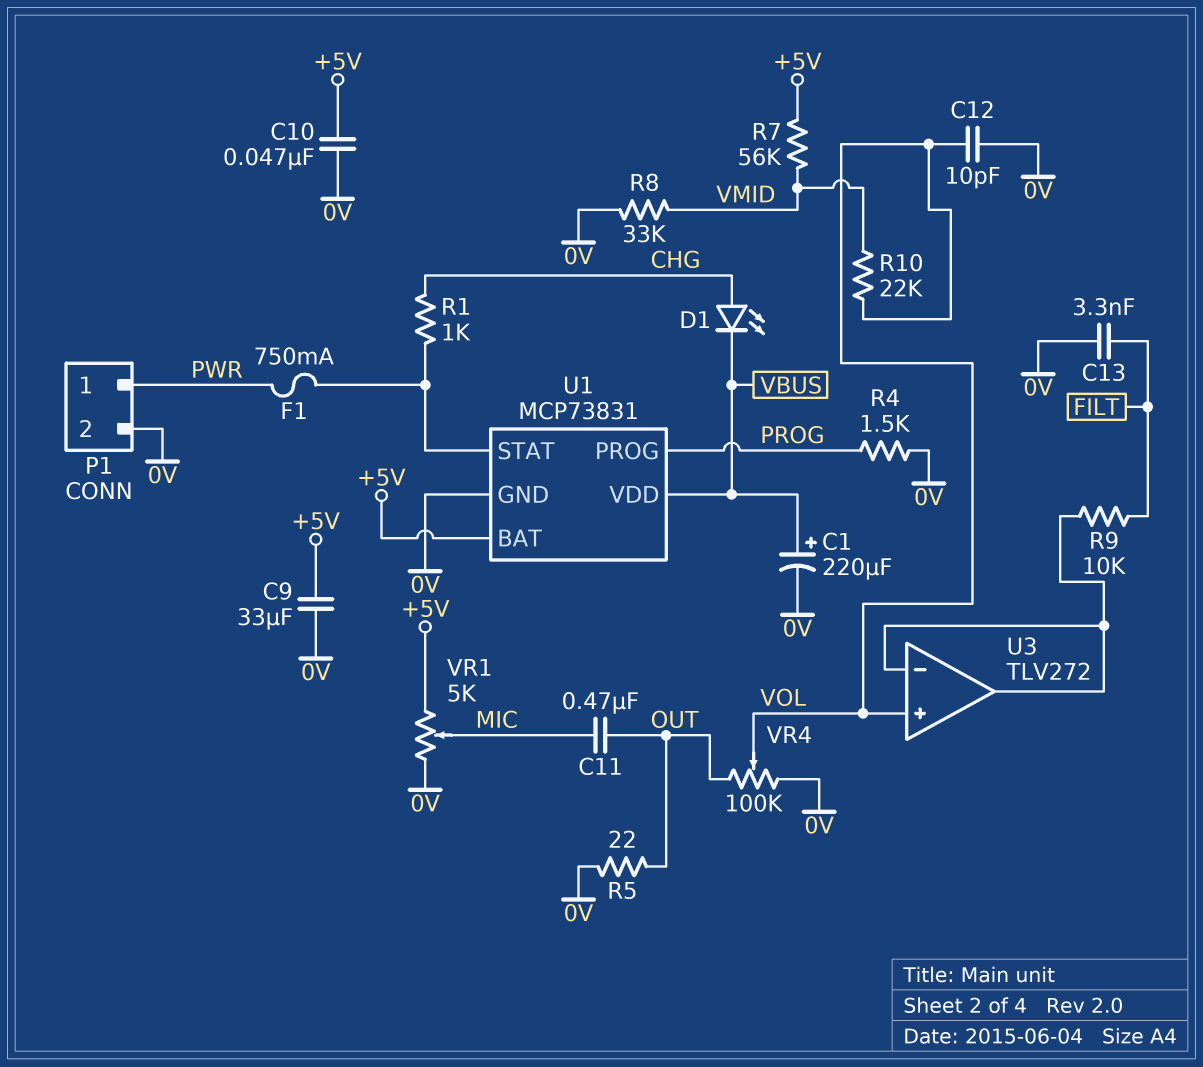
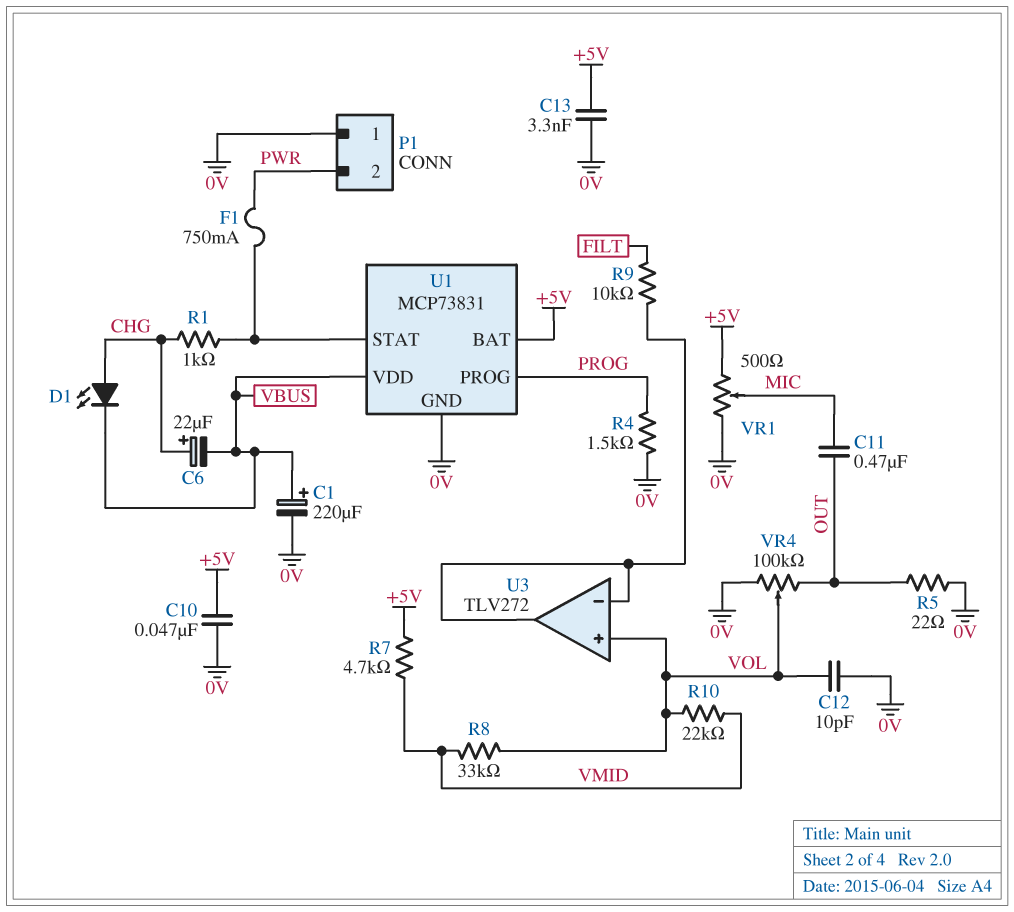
C6: none -> 22uF (plus CHG, minus VBUS)
C9: 33uF (+5V, 0V) -> none
C13: 3.3nF (0V, FILT) -> 3.3nF (+5V, 0V)
P1 pin 1: PWR -> 0V
P1 pin 2: 0V -> PWR
R7: 56k (+5V, VMID) -> 4.7k (+5V, VMID)
R8: 33k (0V, VMID) -> 33k (VMID, VOL)
VR1: 5k (+5V, 0V, wiper MIC) -> 500 (+5V, 0V, wiper MIC)

